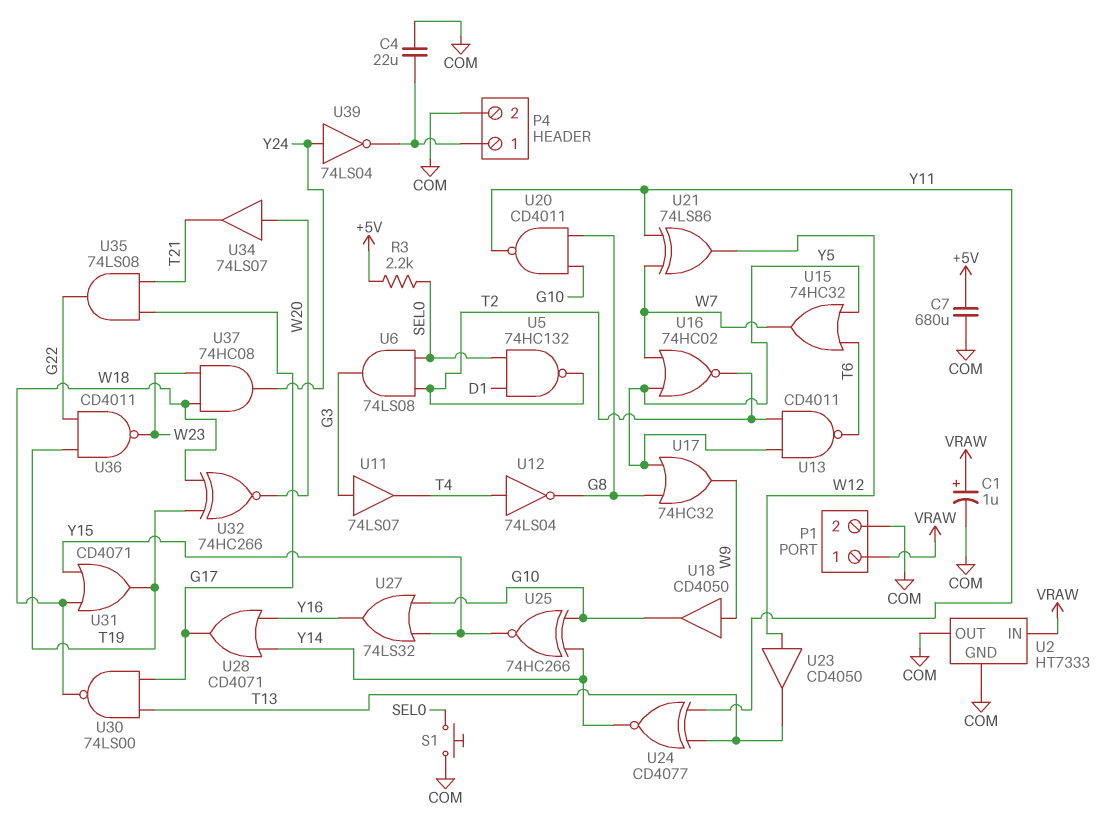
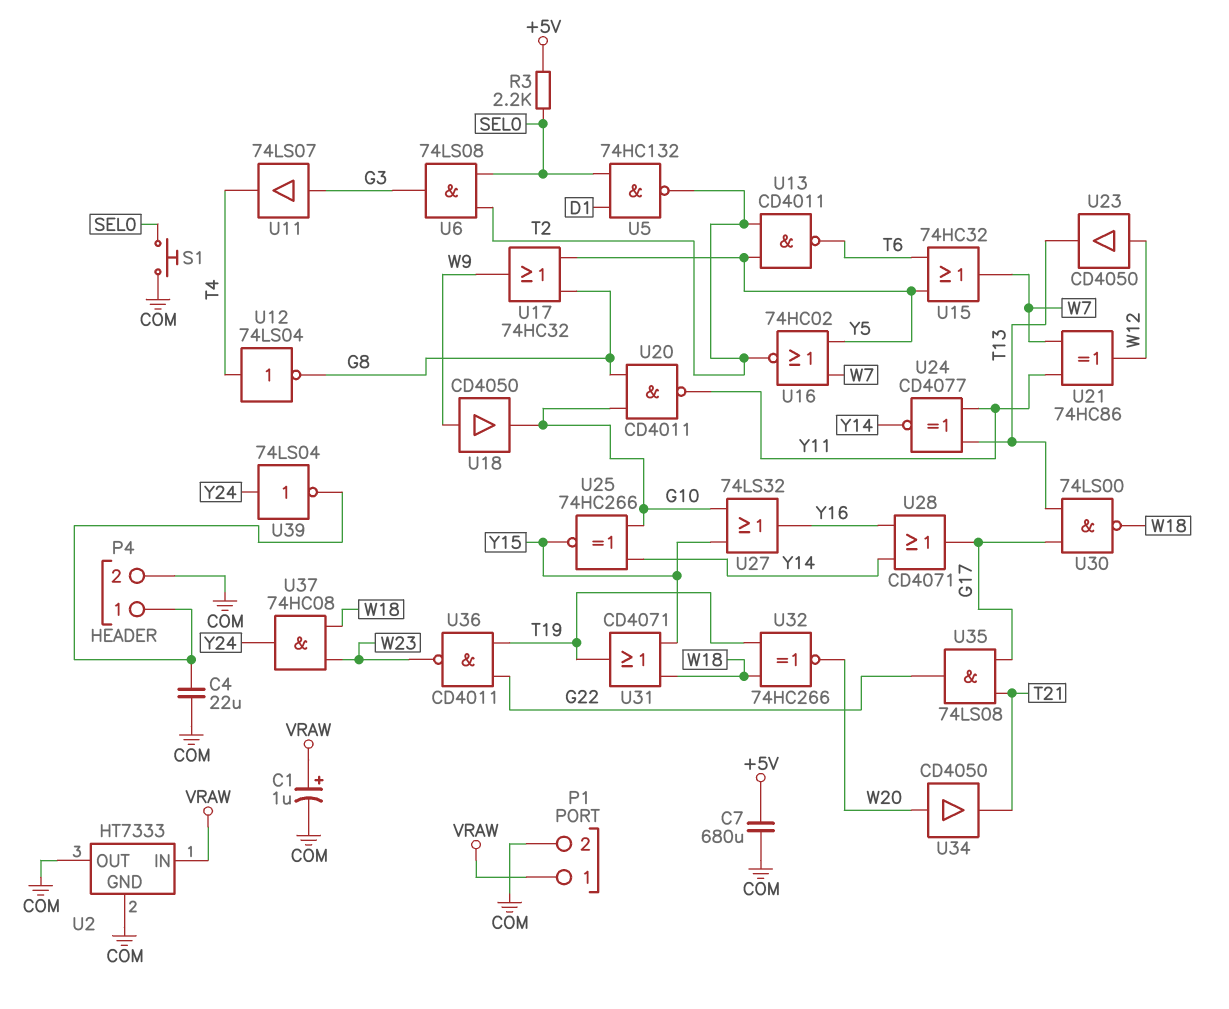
U21: XOR 74LS86 (in W7, in Y11, out W12) -> XOR 74HC86 (in W7, in Y11, out W12)
U34: buffer 74LS07 (in W20, out T21) -> buffer CD4050 (in W20, out T21)

